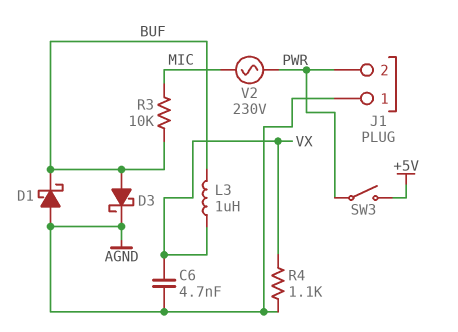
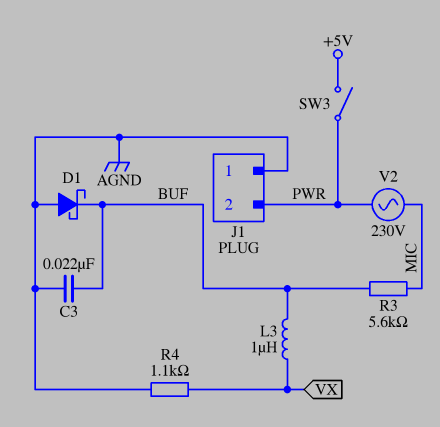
C3: none -> 22nF (AGND, BUF)
C6: 4.7nF (AGND, VX) -> none
D3: schottky (A BUF, K AGND) -> none
R3: 10k (BUF, MIC) -> 5.6k (BUF, MIC)

